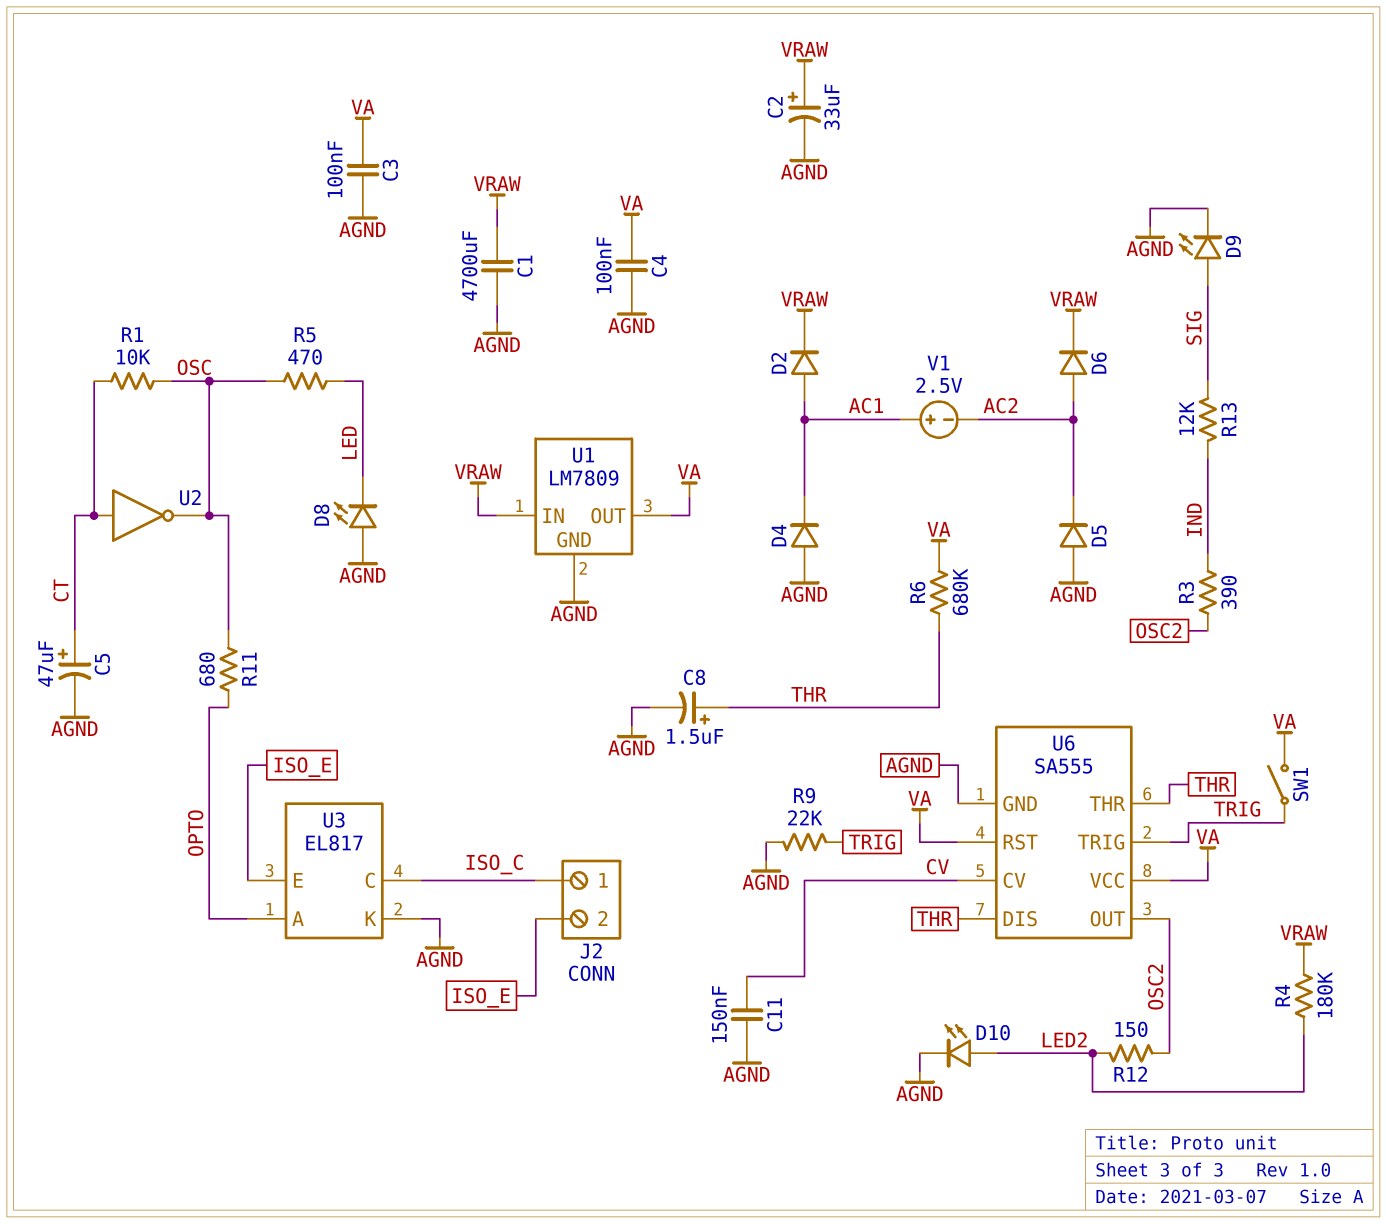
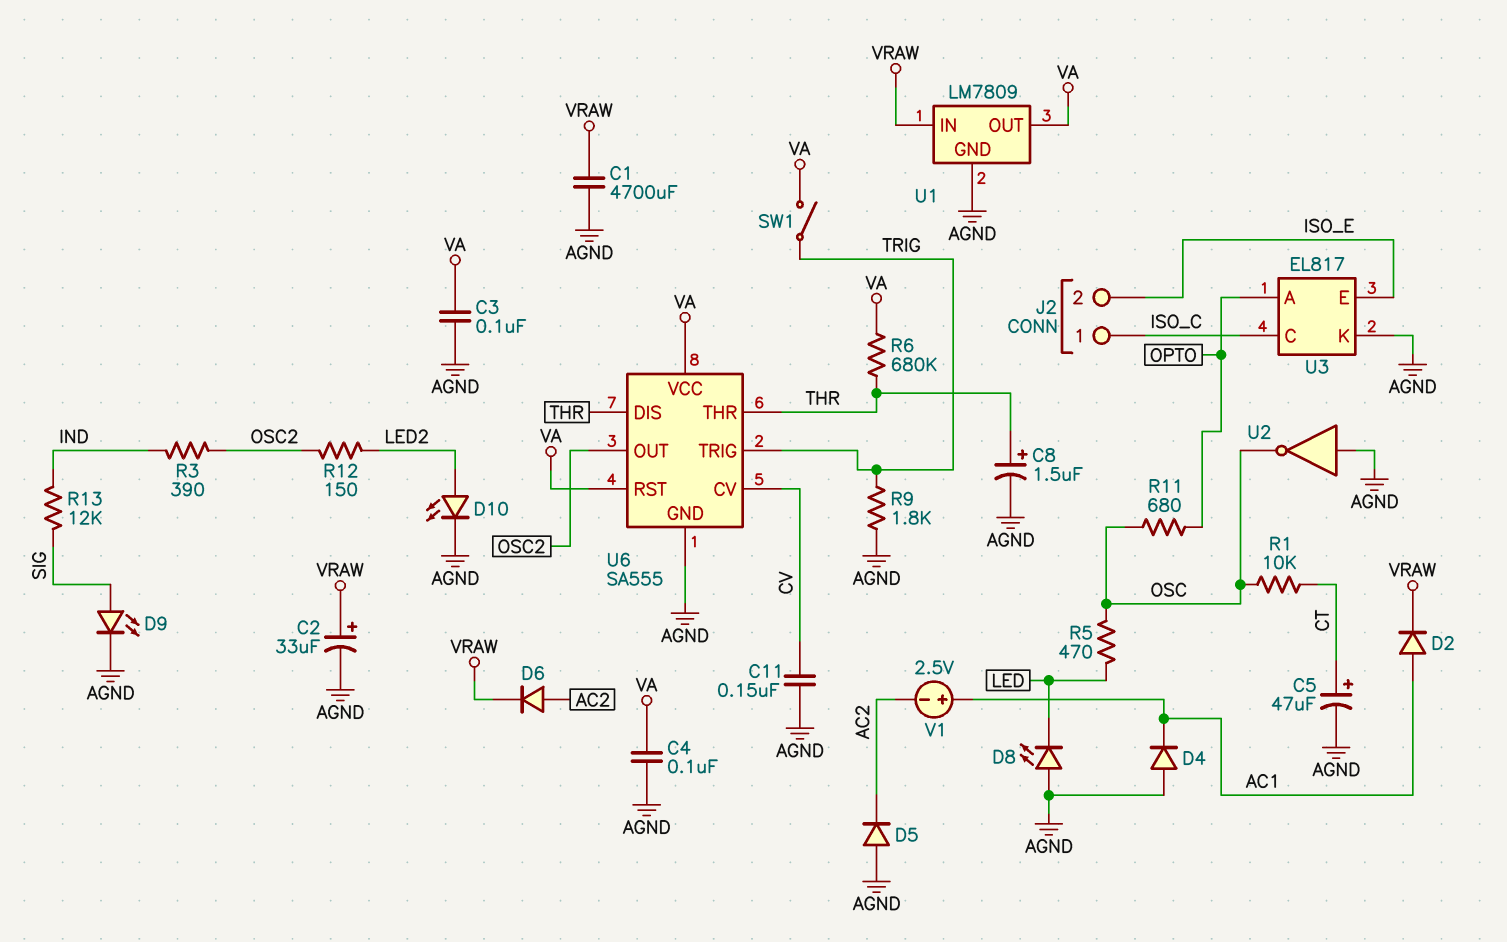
R4: 180k (LED2, VRAW) -> none
R9: 22k (AGND, TRIG) -> 1.8k (AGND, TRIG)
U2: NOT (in CT, out OSC) -> NOT (in AGND, out OSC)

